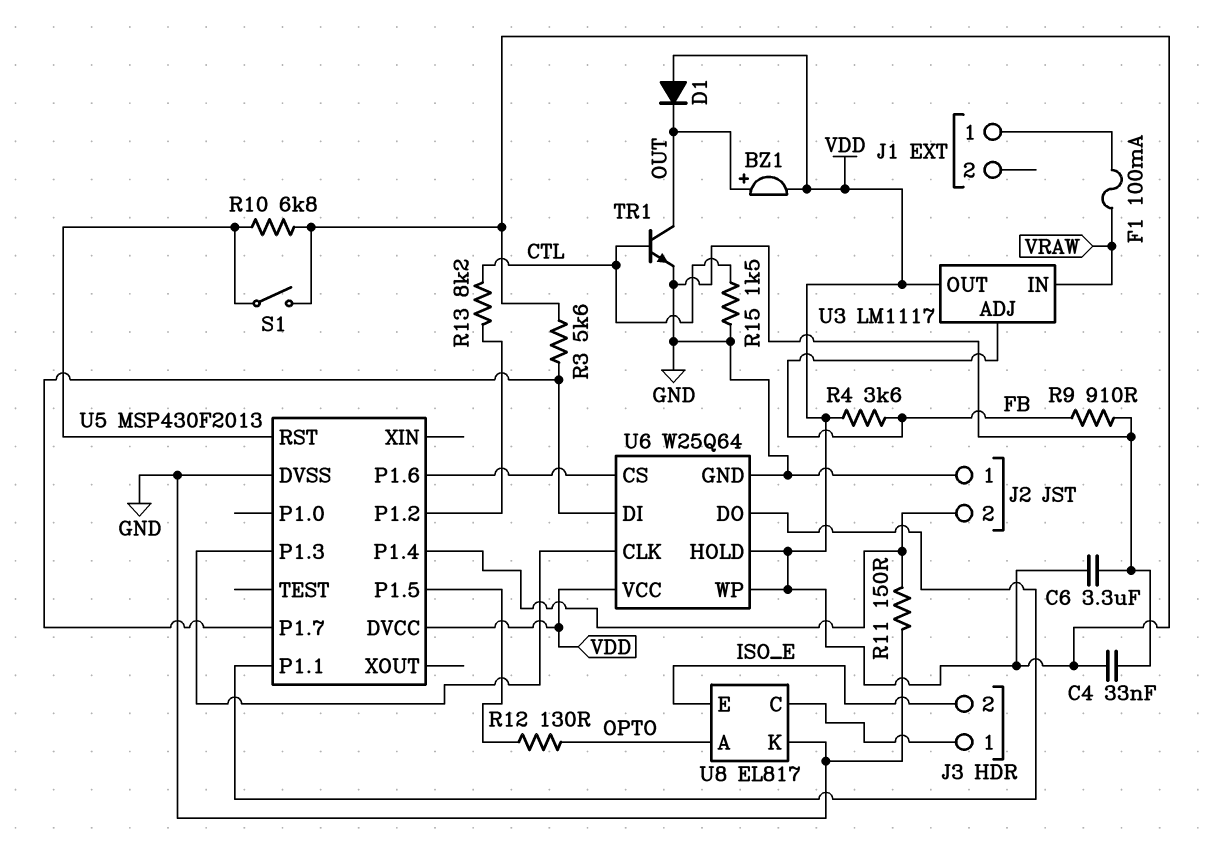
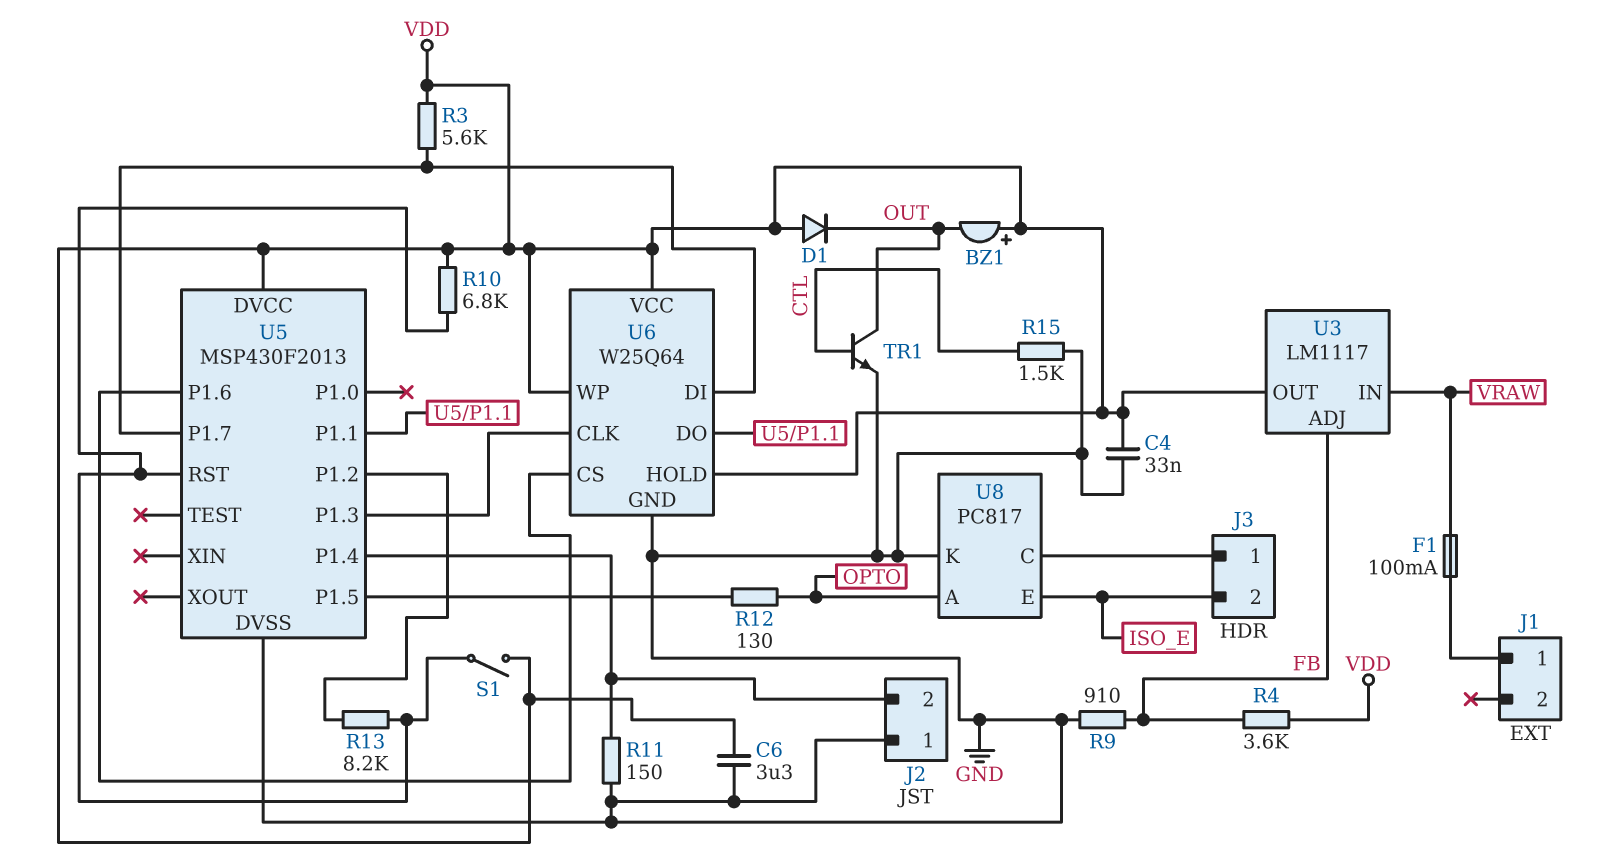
BZ1: buzzer (plus OUT, minus VDD) -> buzzer (plus VDD, minus OUT)
R13: 8.2k (CTL, U5/P1.2) -> 8.2k (U5/P1.2, U5/RST)
U8: EL817 -> PC817

